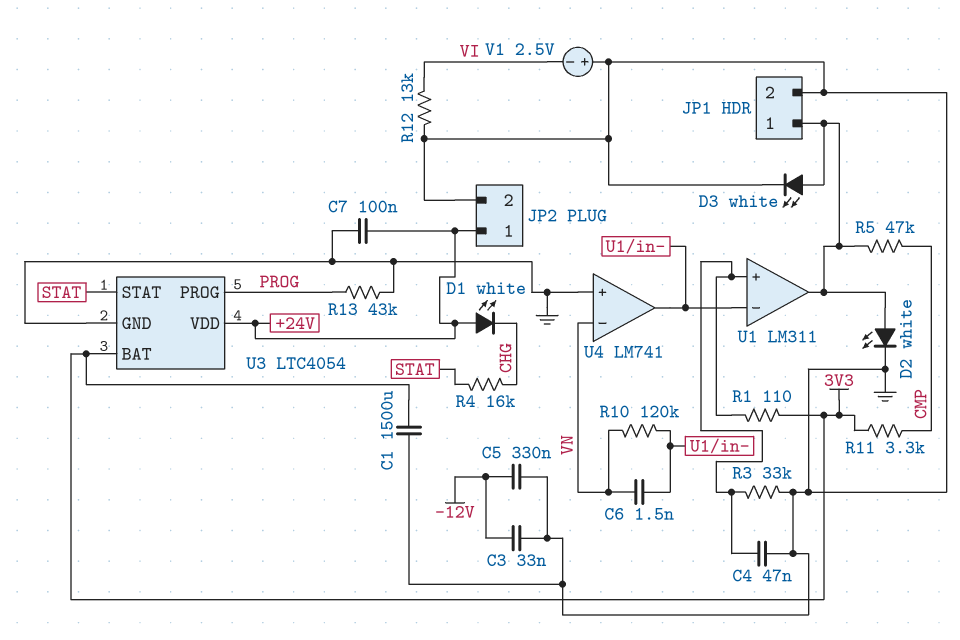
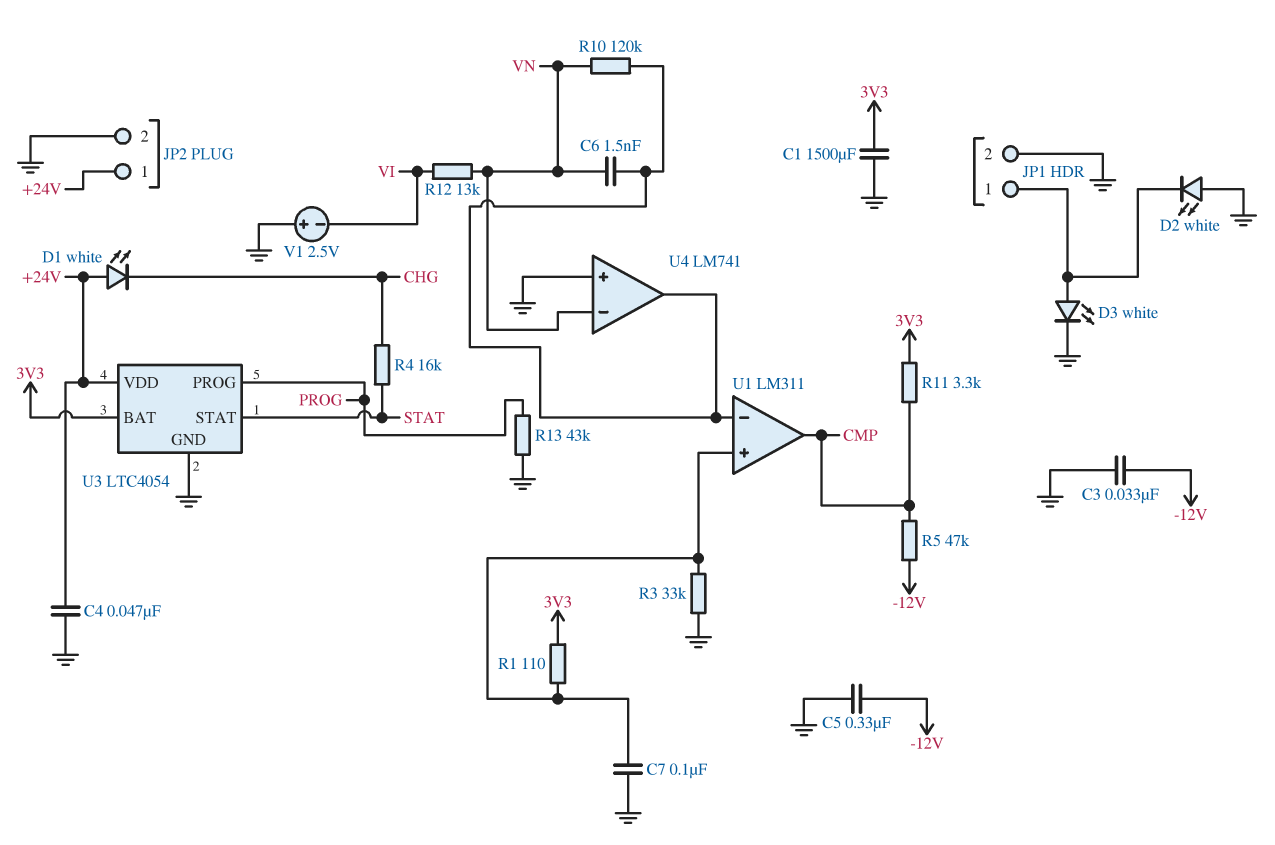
C4: 47nF (GND, U1/in+) -> 47nF (+24V, GND)
C7: 100nF (+24V, GND) -> 100nF (GND, U1/in+)
D2: LED white (A JP1/1, K GND) -> LED white (A GND, K JP1/1)
R5: 47k (CMP, JP1/1) -> 47k (-12V, CMP)
R12: 13k (GND, VI) -> 13k (VI, VN)
U1 pin out: JP1/1 -> CMP

